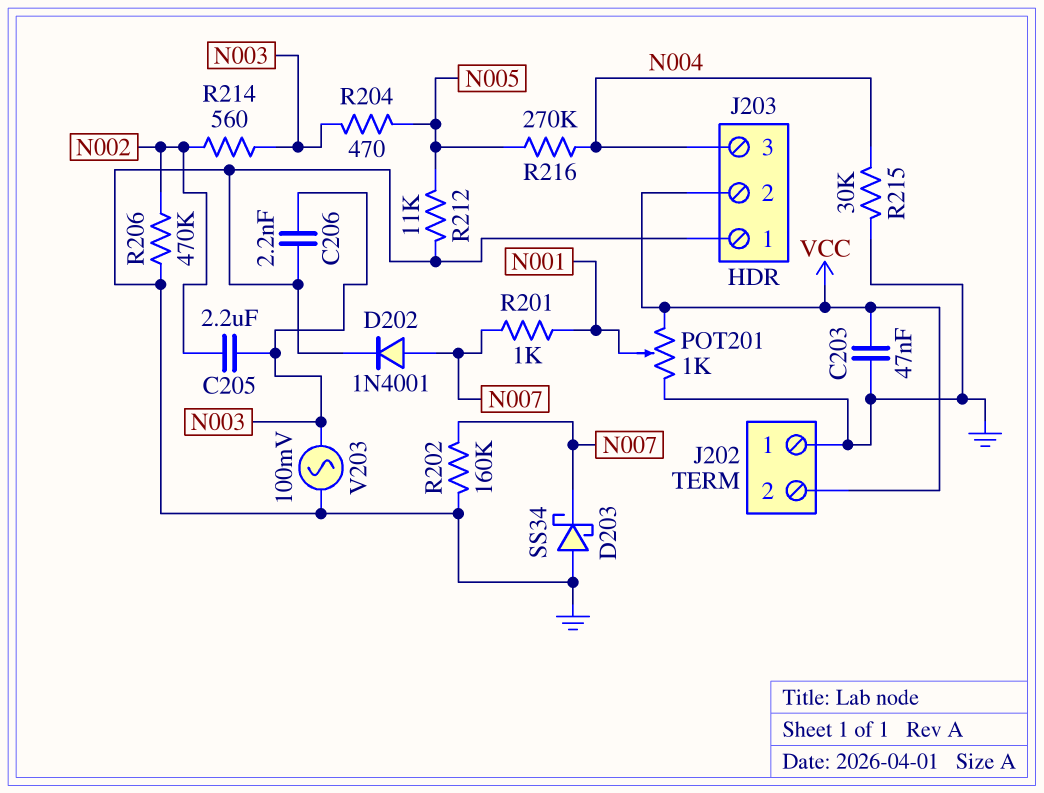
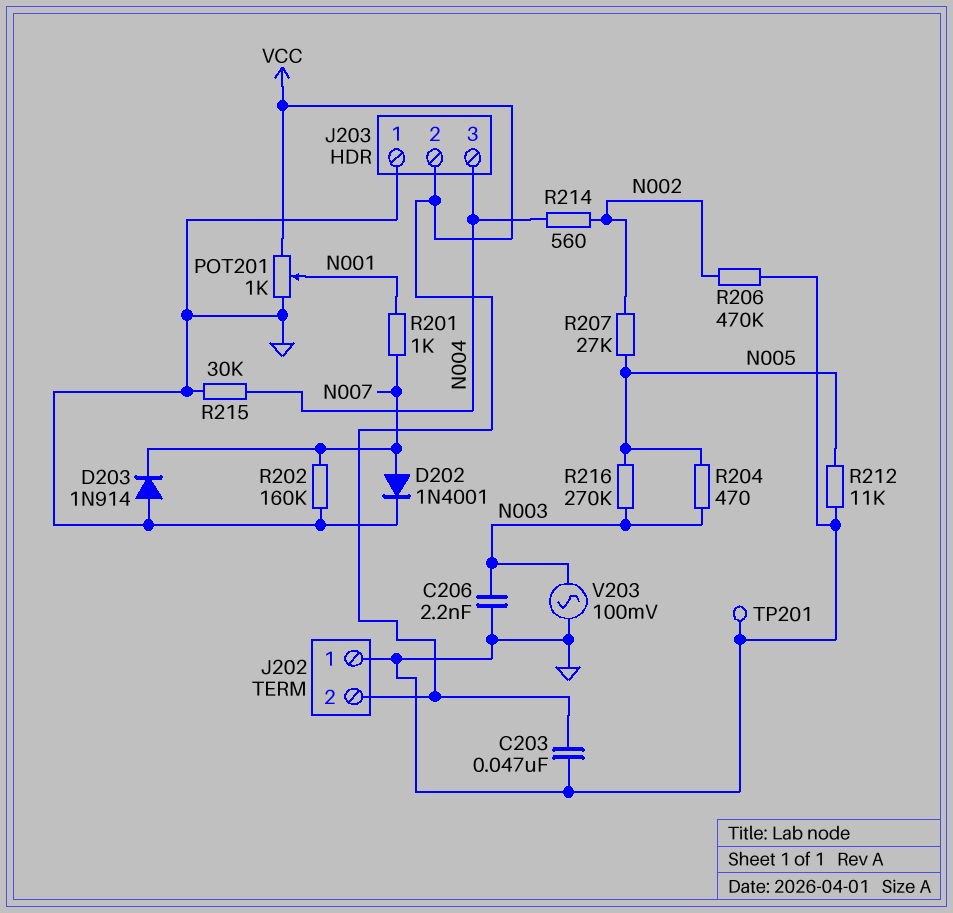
C205: 2.2uF (N002, N003) -> none
D203: schottky SS34 (A GND, K N007) -> diode 1N914 (A GND, K N007)
R207: none -> 27k (N002, N005)
R214: 560 (N002, N003) -> 560 (N002, N004)
R216: 270k (N004, N005) -> 270k (N003, N005)
TP201: none -> test point (GND)

